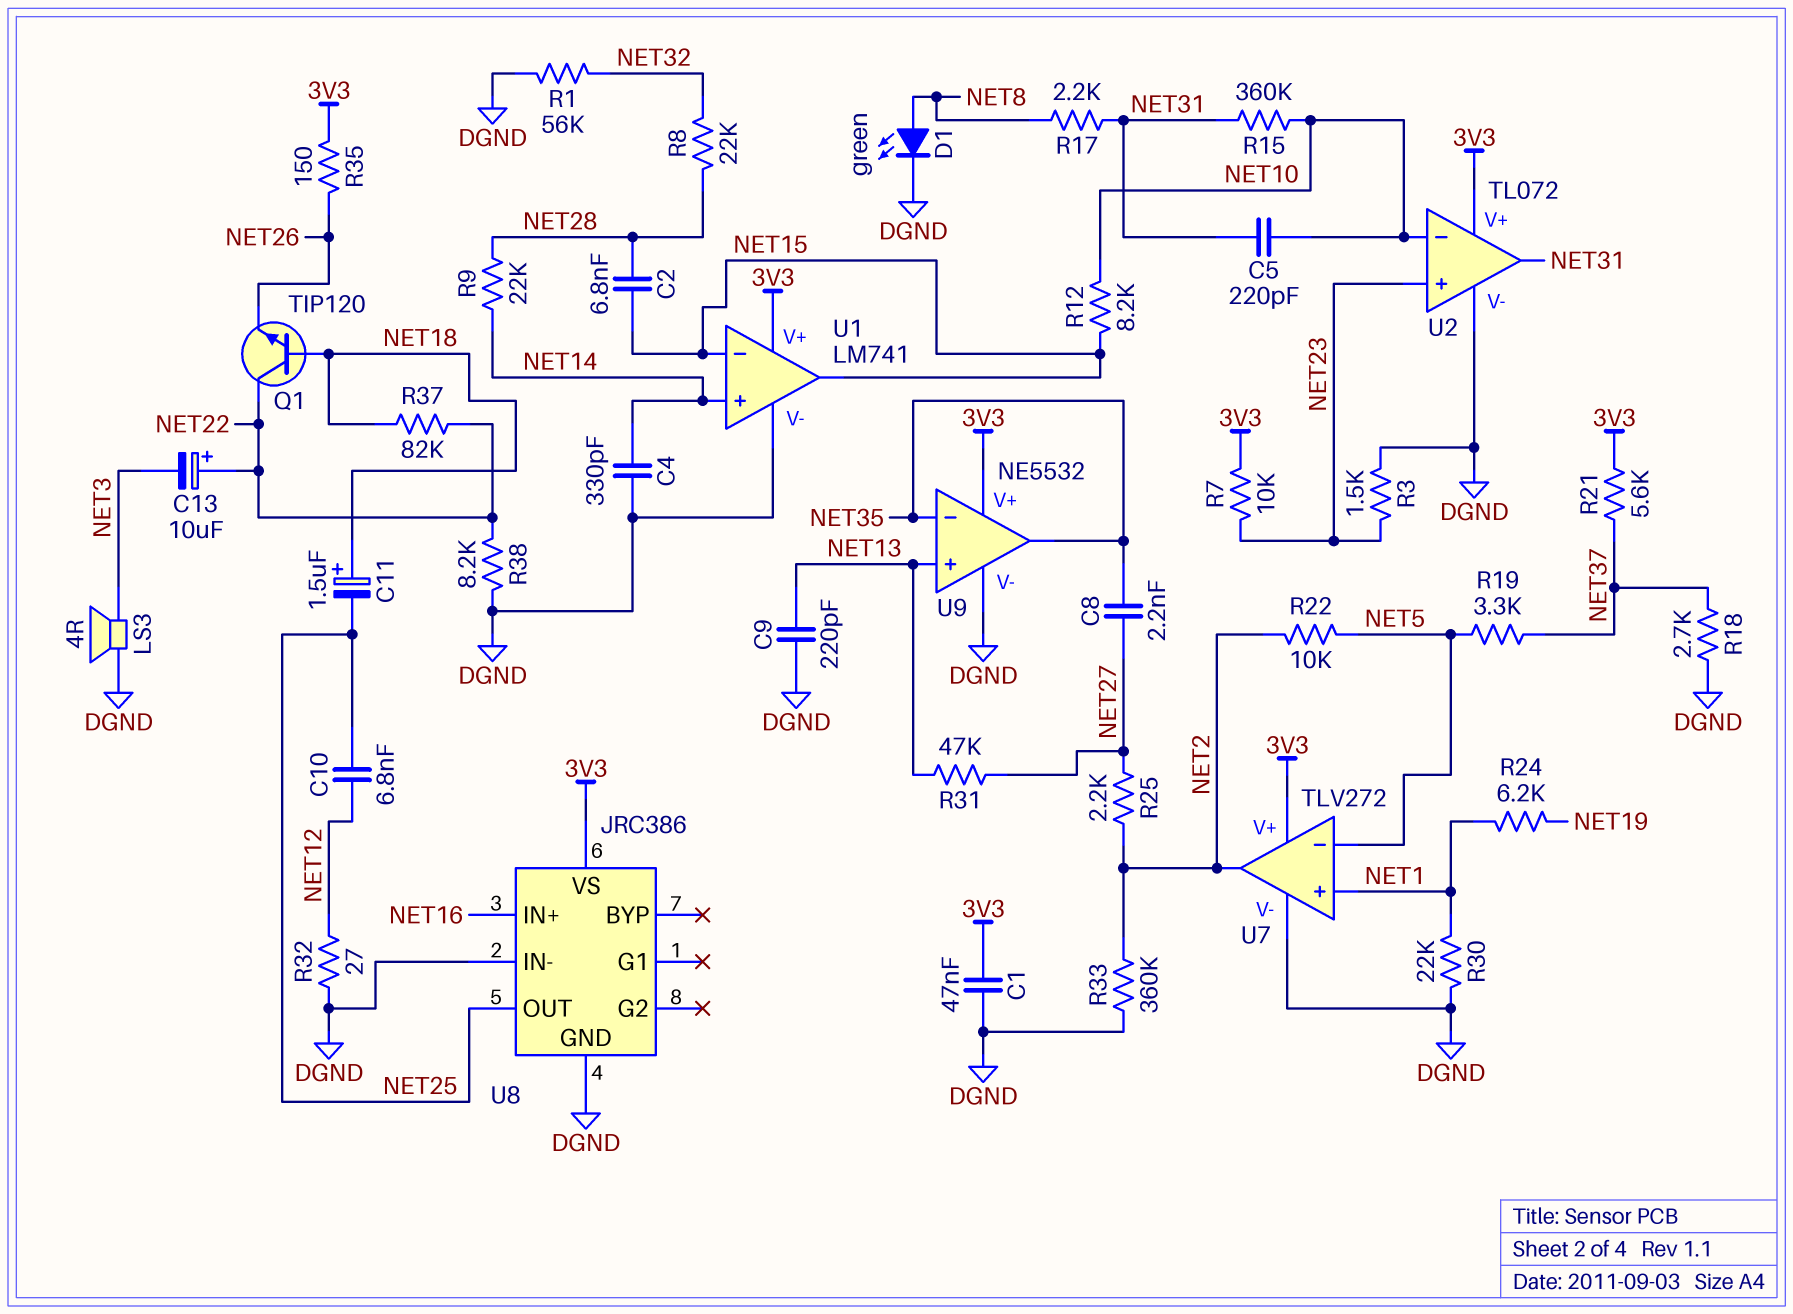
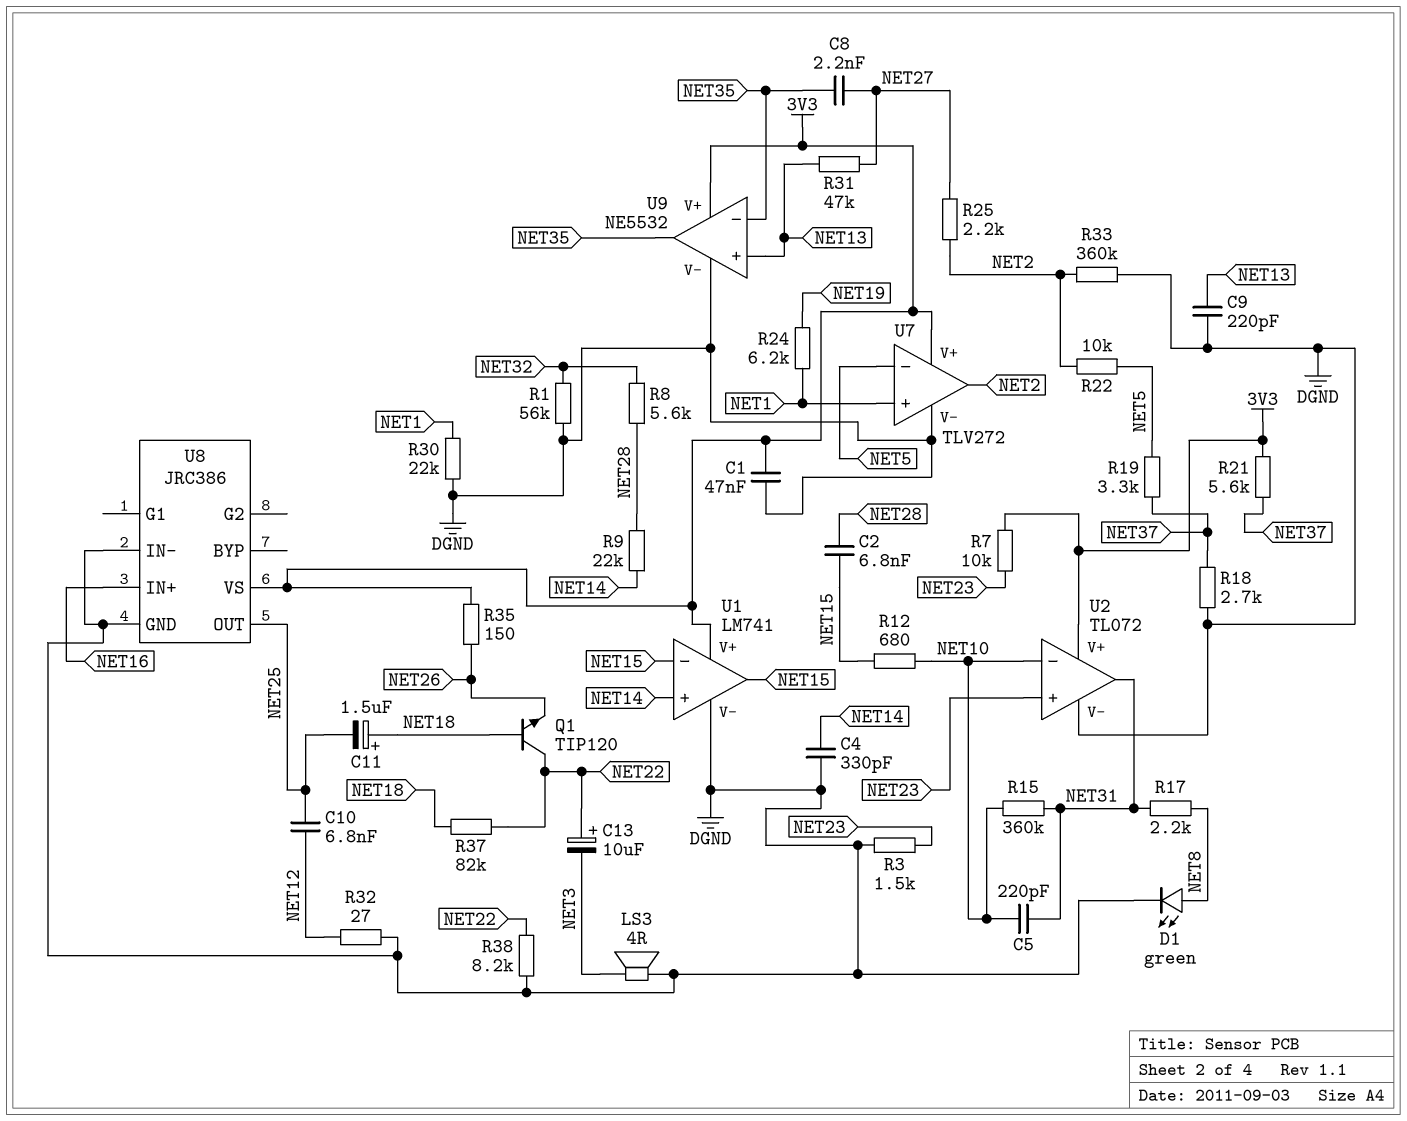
R8: 22k (NET28, NET32) -> 5.6k (NET28, NET32)
R12: 8.2k (NET10, NET15) -> 680 (NET10, NET15)

